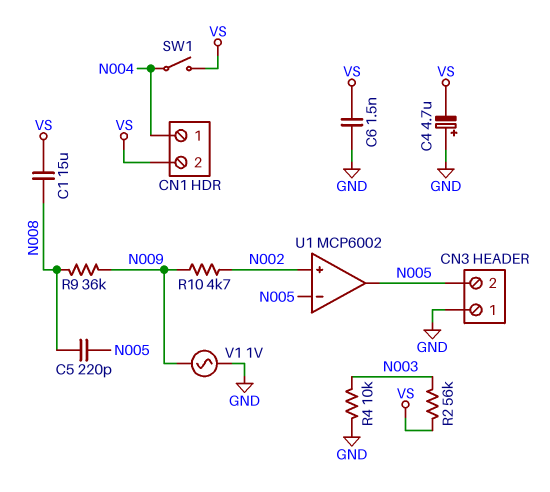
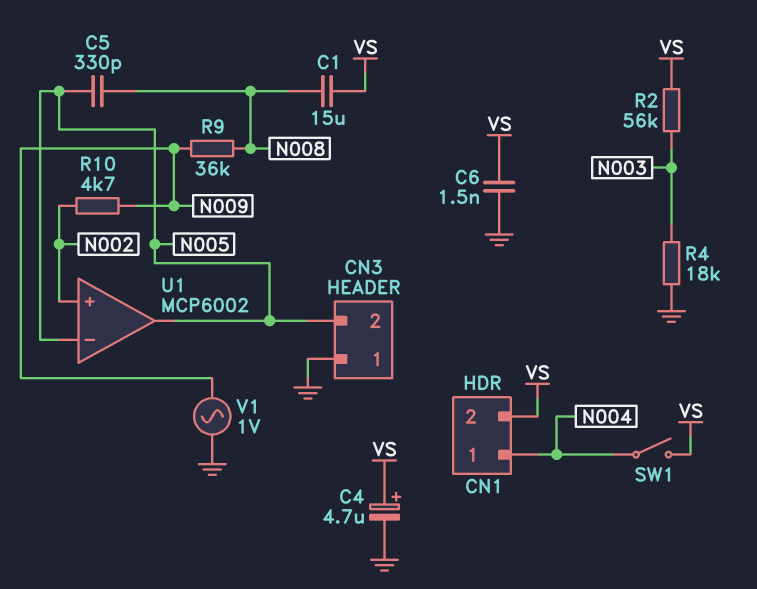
C4: 4.7uF (plus GND, minus VS) -> 4.7uF (plus VS, minus GND)
C5: 220pF (N005, N008) -> 330pF (N005, N008)
R4: 10k (GND, N003) -> 18k (GND, N003)

